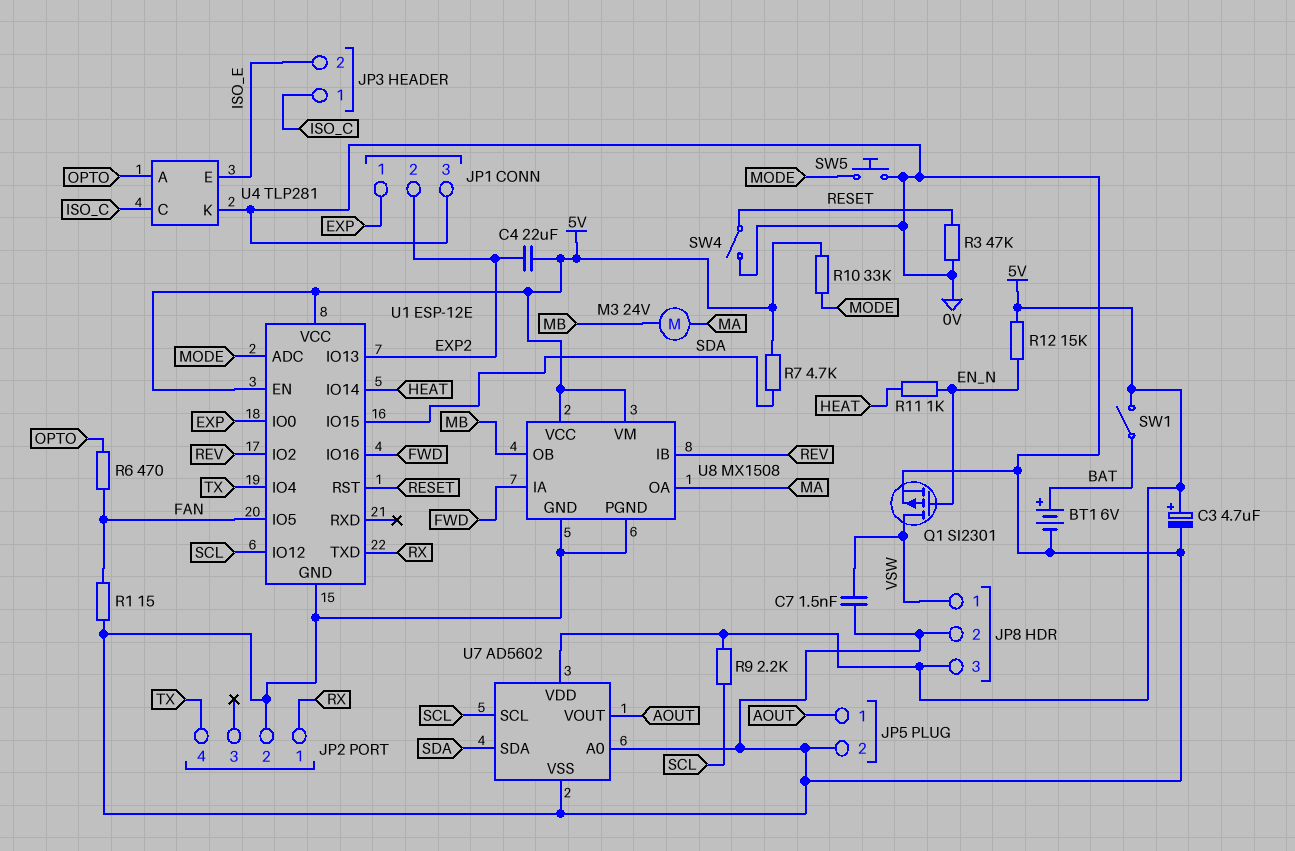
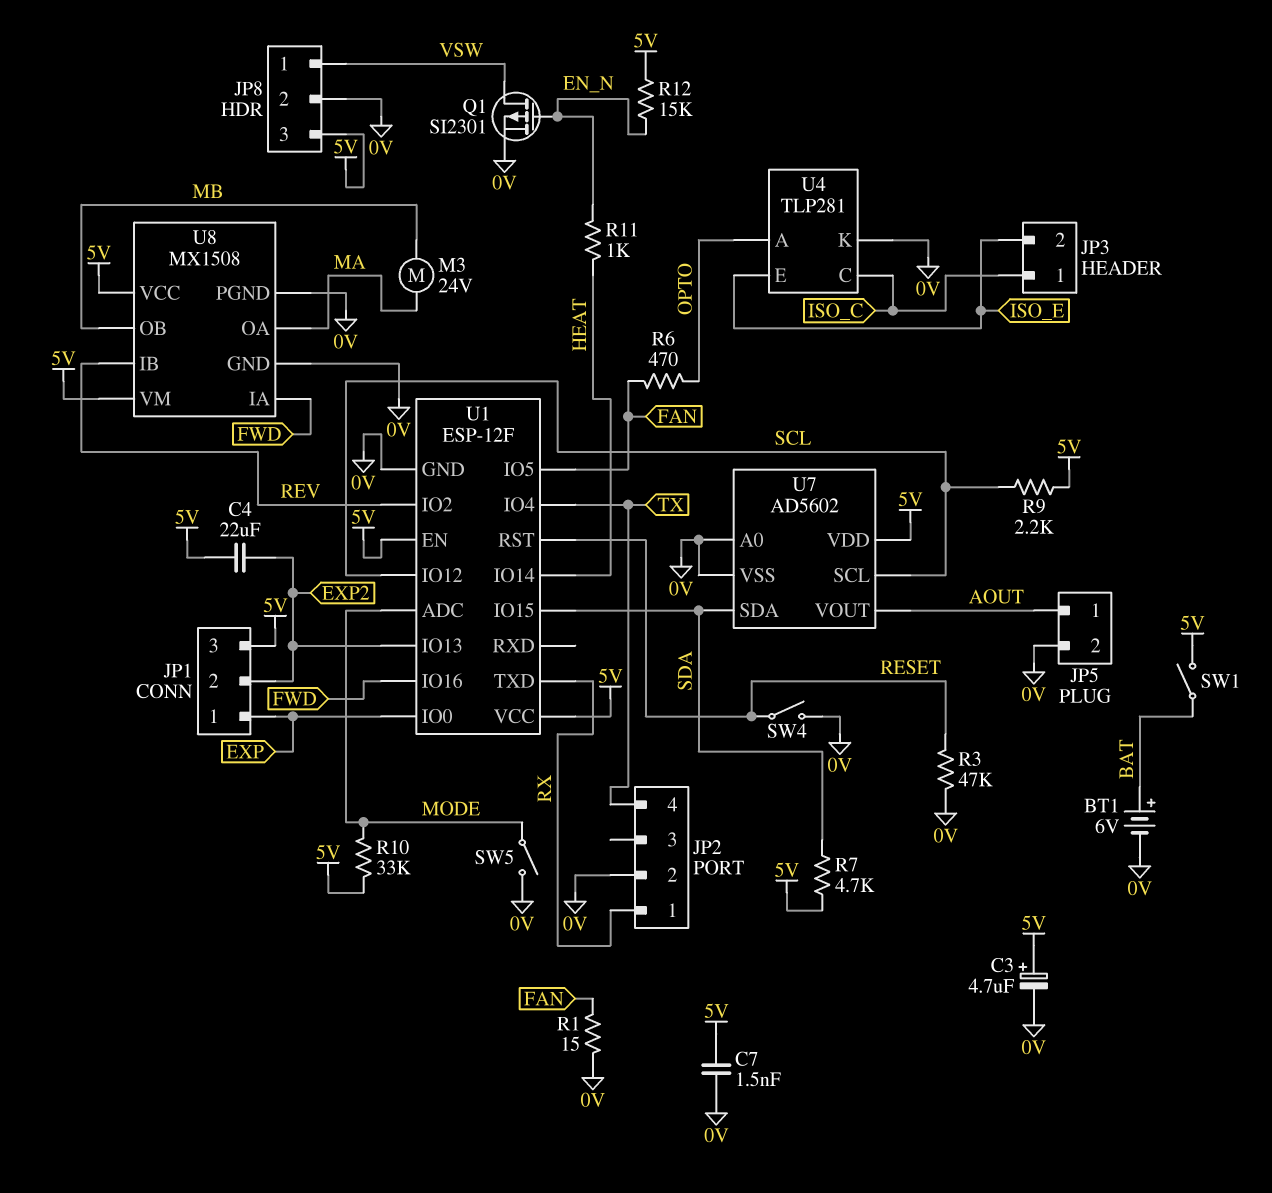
C7: 1.5nF (0V, VSW) -> 1.5nF (0V, 5V)
JP1 pin 3: 0V -> 5V
SW5: button (0V, MODE) -> switch (0V, MODE)
U1: ESP-12E -> ESP-12F

